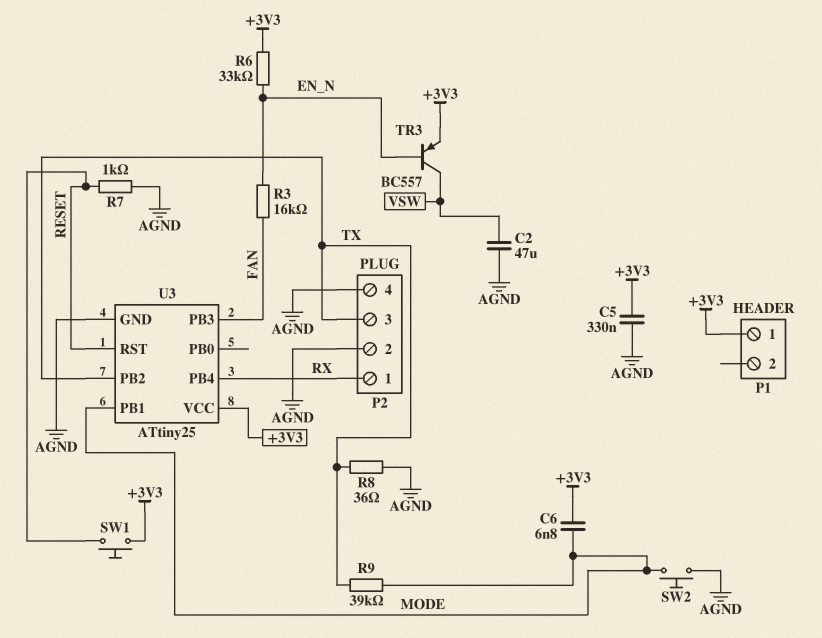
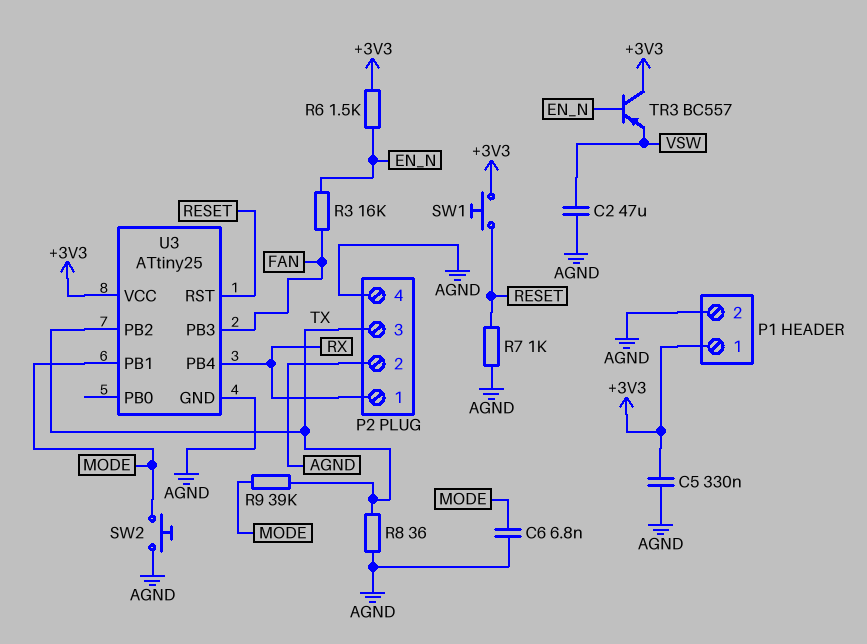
C6: 6.8nF (+3V3, MODE) -> 6.8nF (AGND, MODE)
P1 pin 2: none -> AGND
R6: 33k (+3V3, EN_N) -> 1.5k (+3V3, EN_N)
TR3: PNP BC557 (B EN_N, C VSW, E +3V3) -> PNP BC557 (B EN_N, C +3V3, E VSW)

